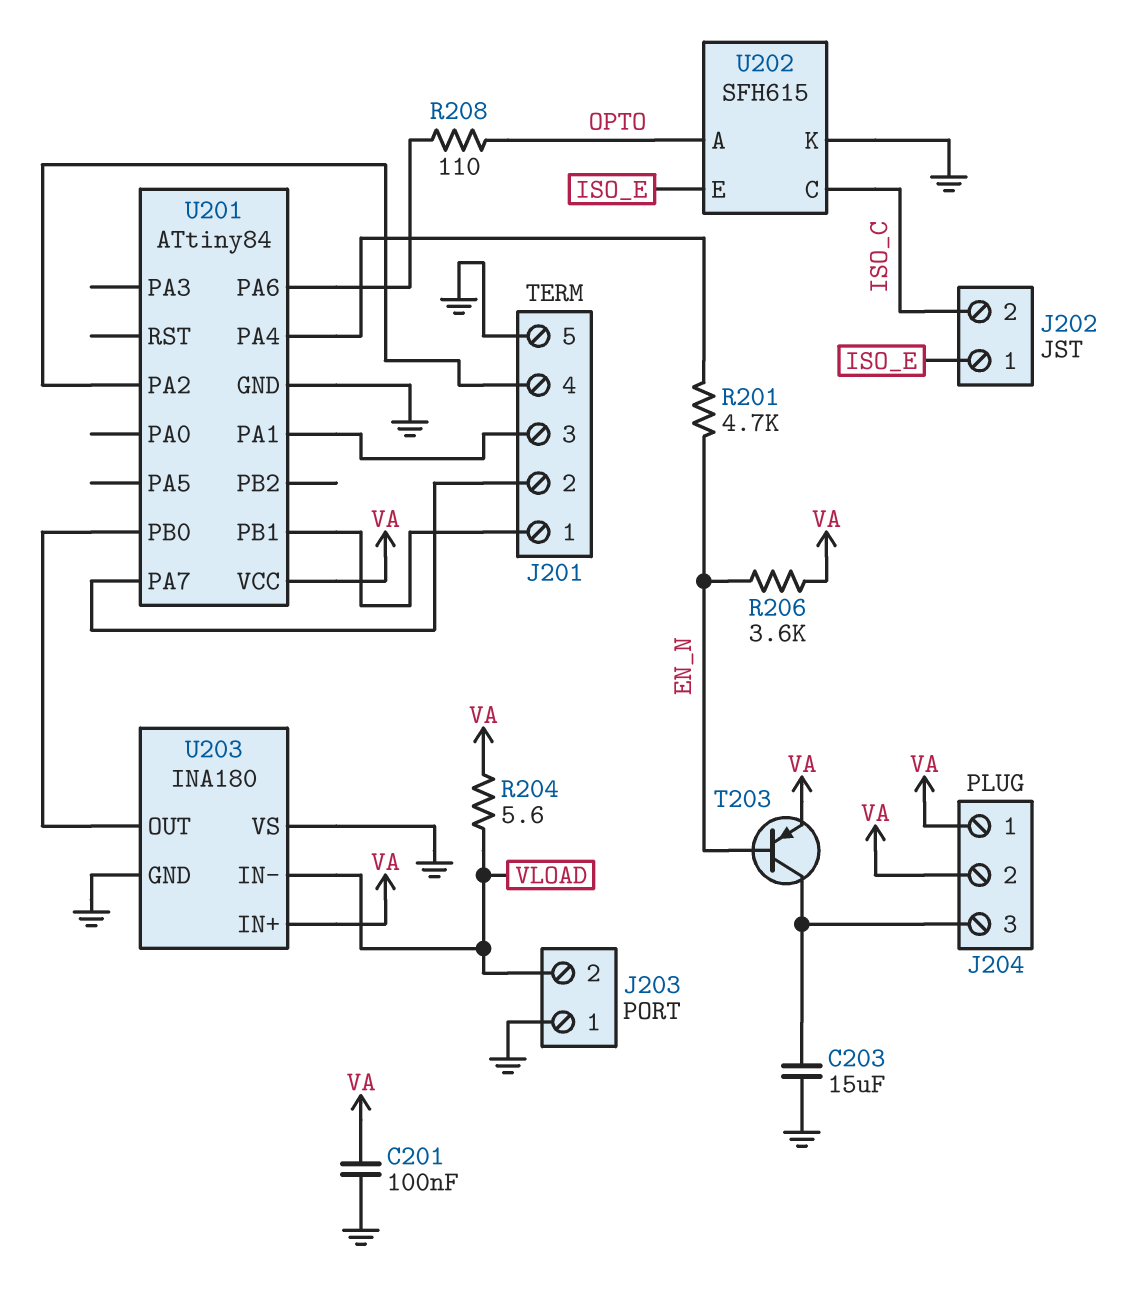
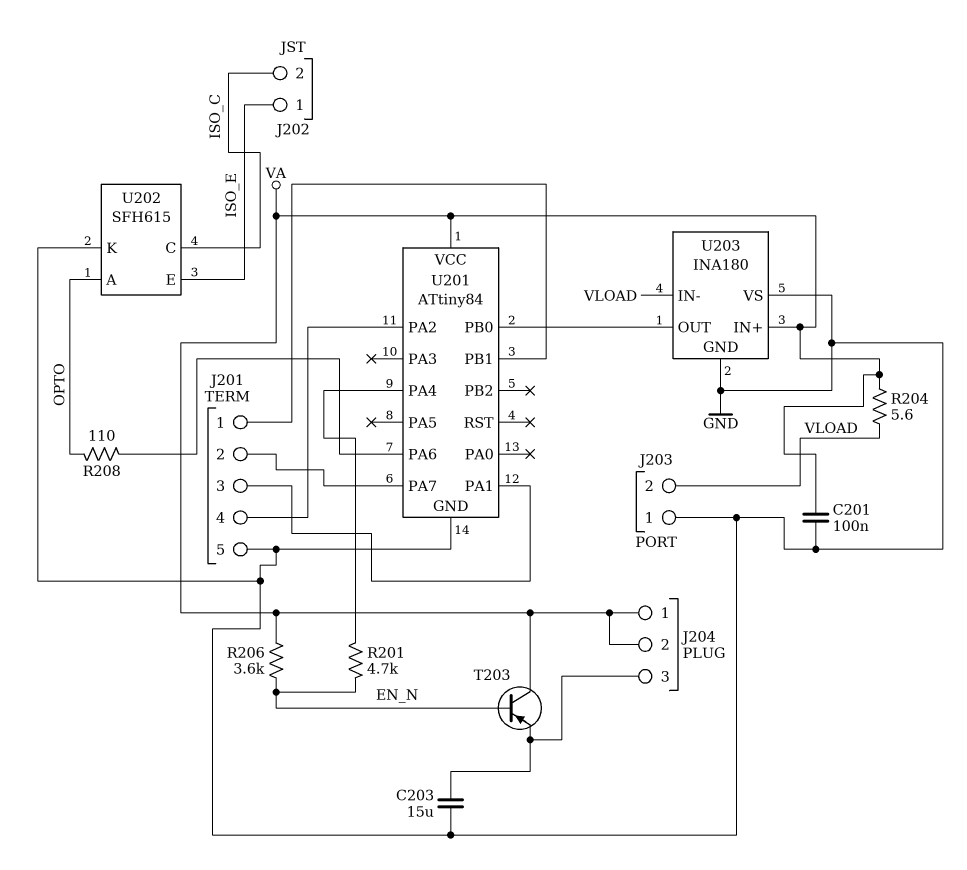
T203: PNP (B EN_N, C J204/3, E VA) -> PNP (B EN_N, C VA, E J204/3)

